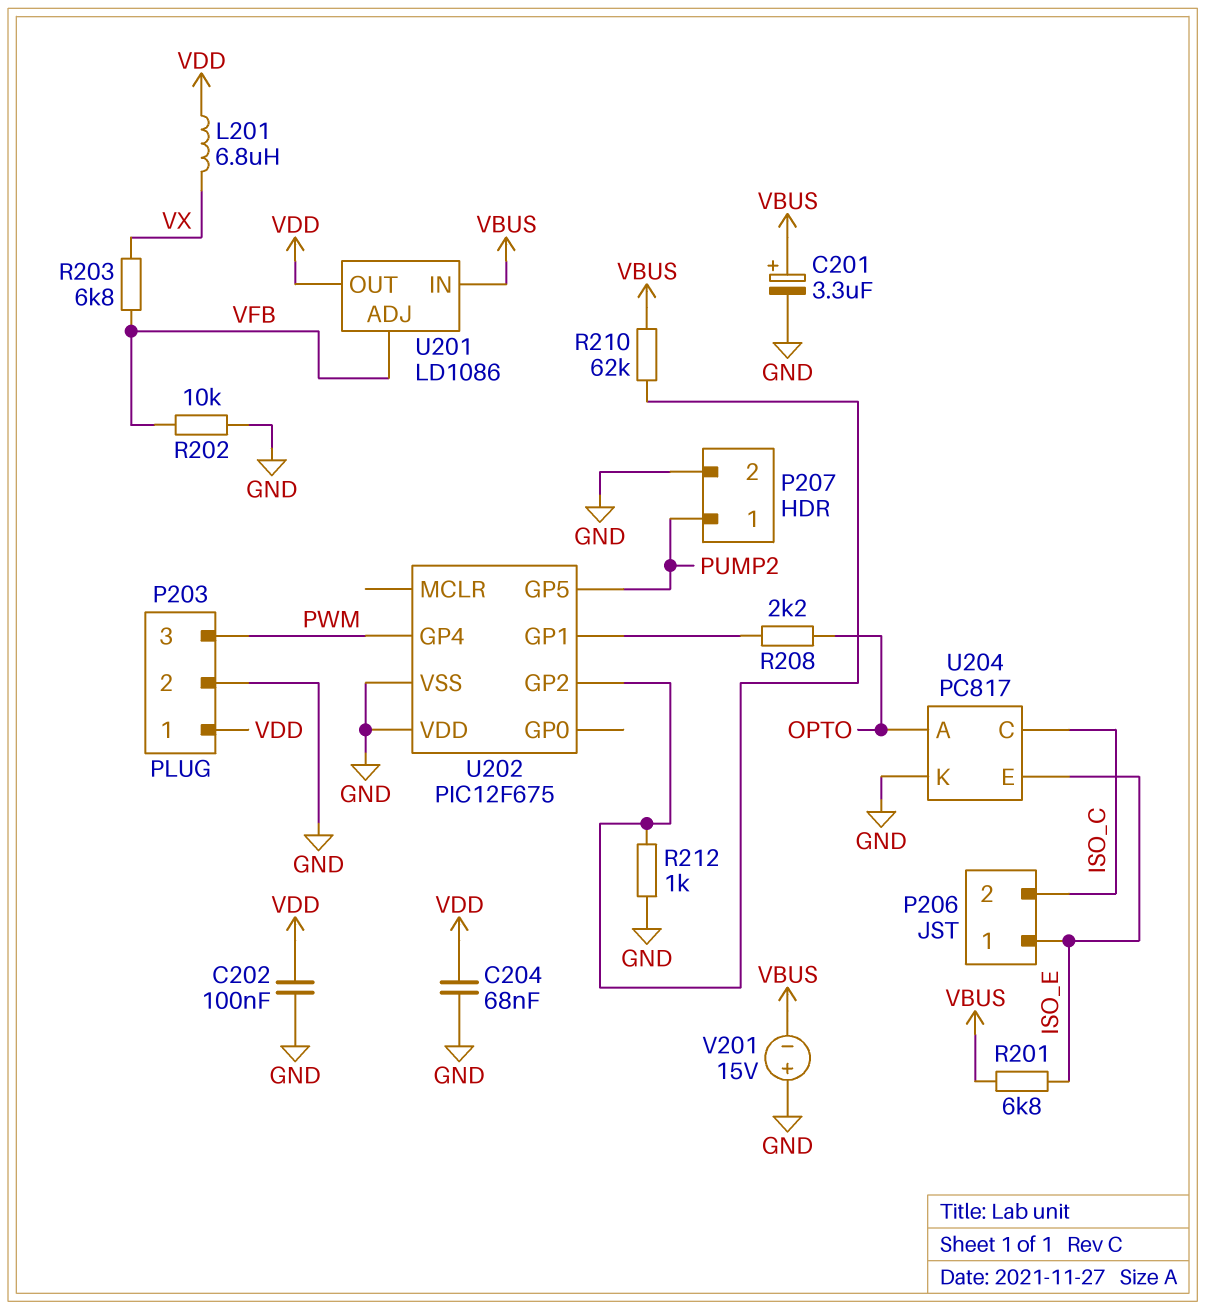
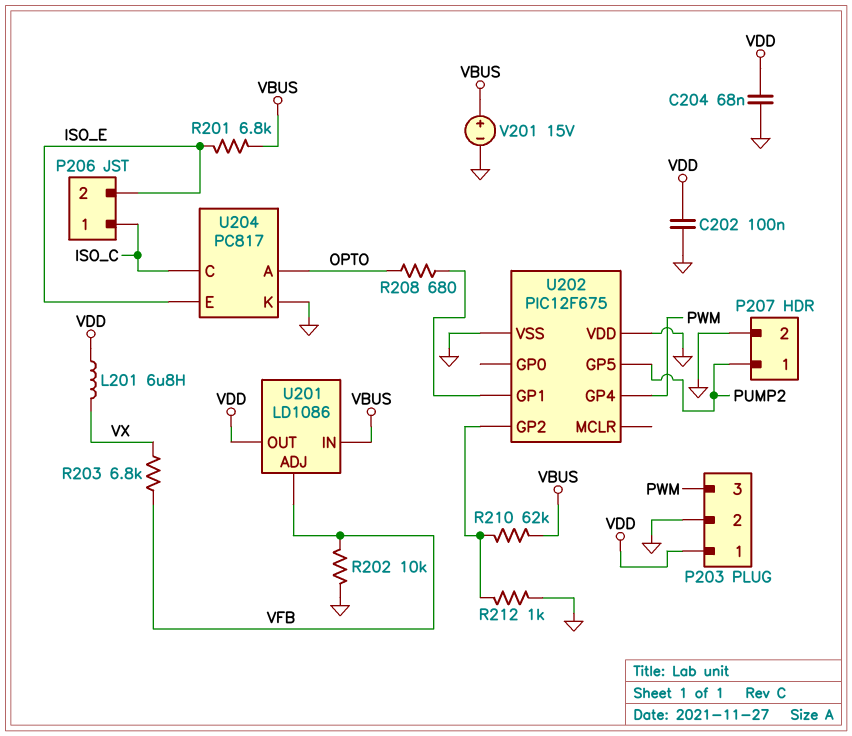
C201: 3.3uF (plus VBUS, minus GND) -> none
P206 pin 1: ISO_E -> ISO_C
P206 pin 2: ISO_C -> ISO_E
R208: 2.2k (OPTO, U202/GP1) -> 680 (OPTO, U202/GP1)
V201: 15V (plus GND, minus VBUS) -> 15V (plus VBUS, minus GND)

